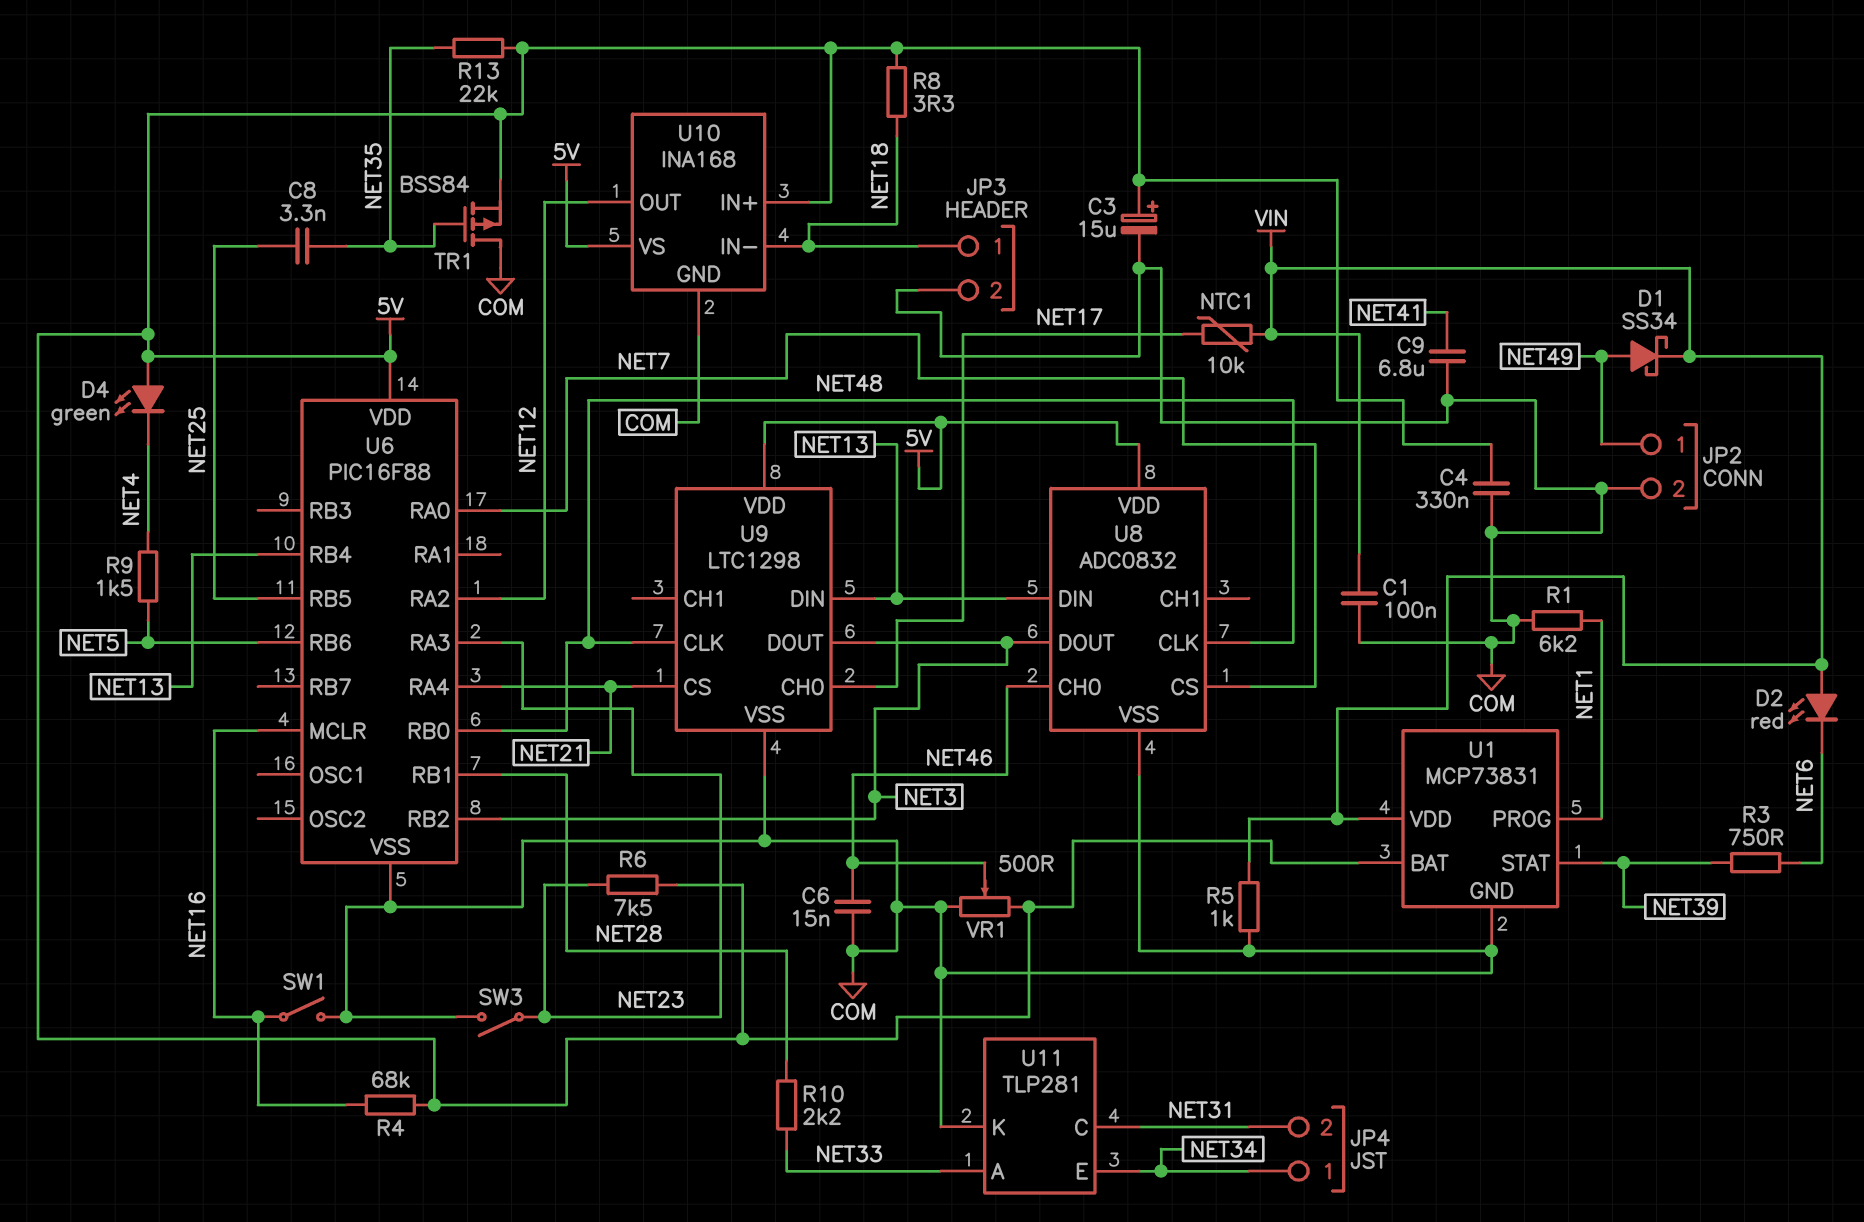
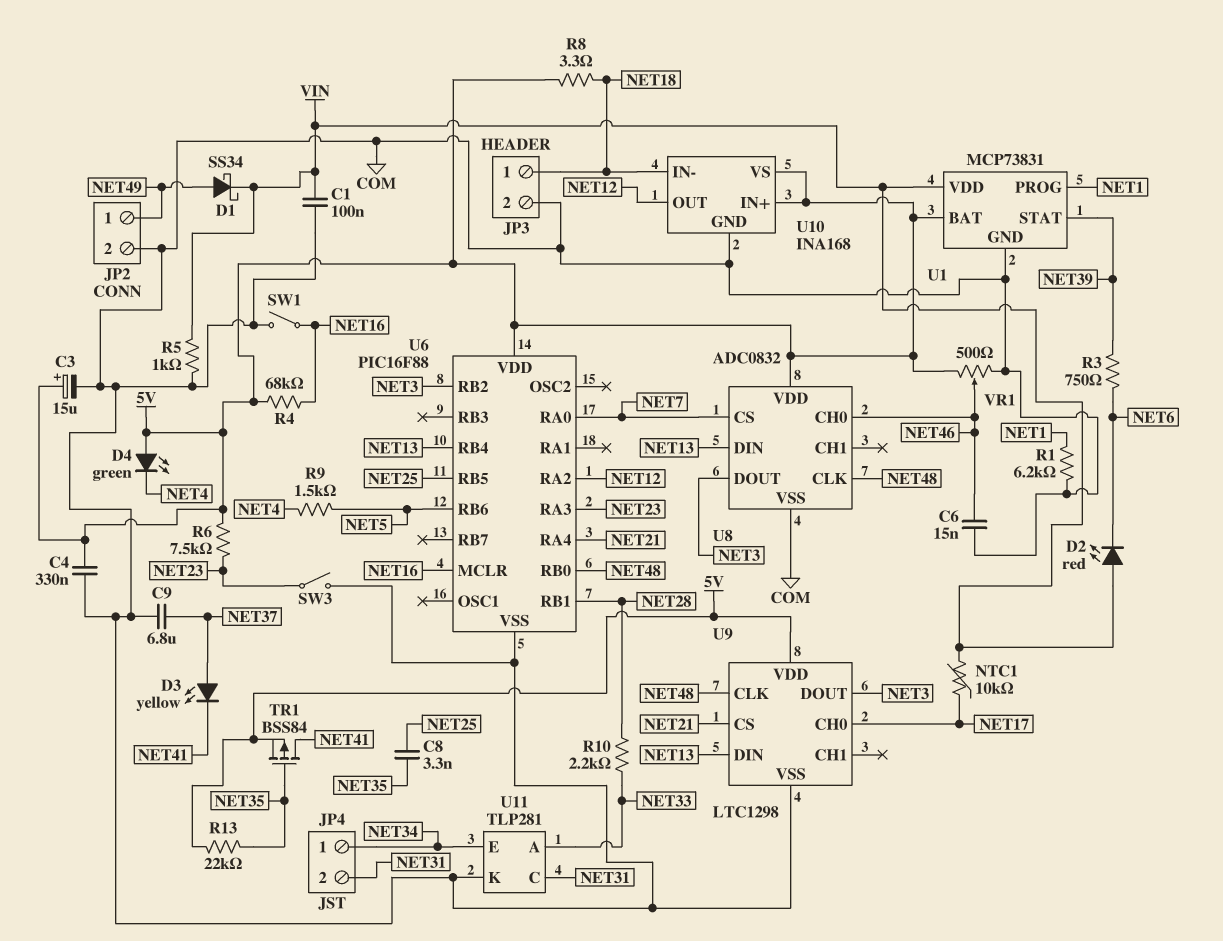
C9: 6.8uF (COM, NET41) -> 6.8uF (COM, NET37)
D3: none -> LED yellow (A NET37, K NET41)
TR1: PMOS BSS84 (G NET35, D COM, S 5V) -> PMOS BSS84 (G NET35, D NET41, S 5V)

